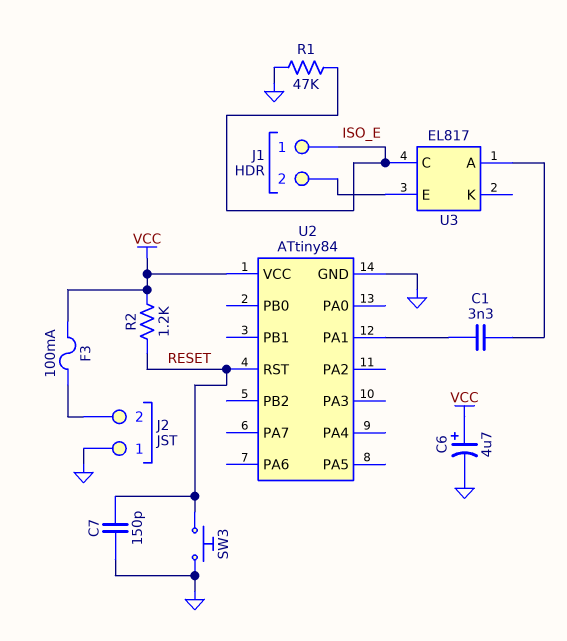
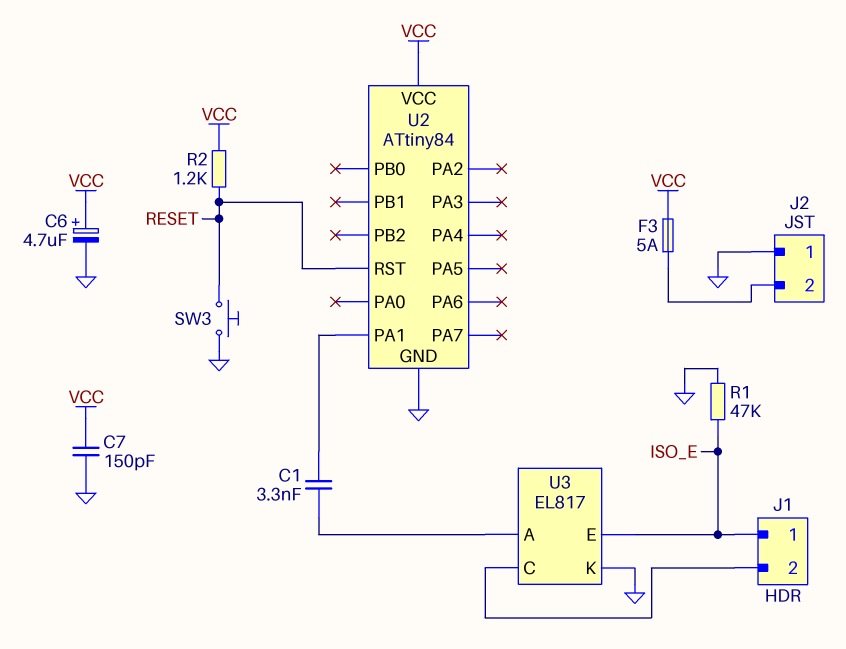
C7: 150pF (GND, RESET) -> 150pF (GND, VCC)
F3: 100mA (J2/2, VCC) -> 5A (J2/2, VCC)
U3 pin C: ISO_E -> J1/2
U3 pin E: J1/2 -> ISO_E
U3 pin K: none -> GND

